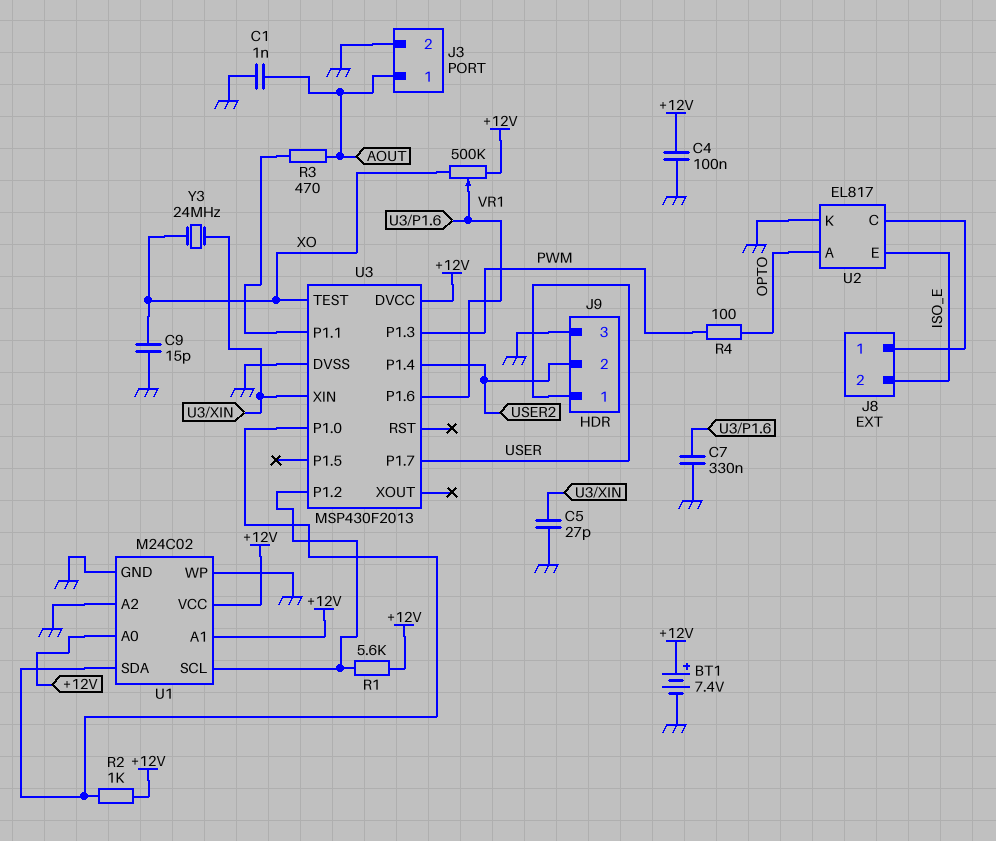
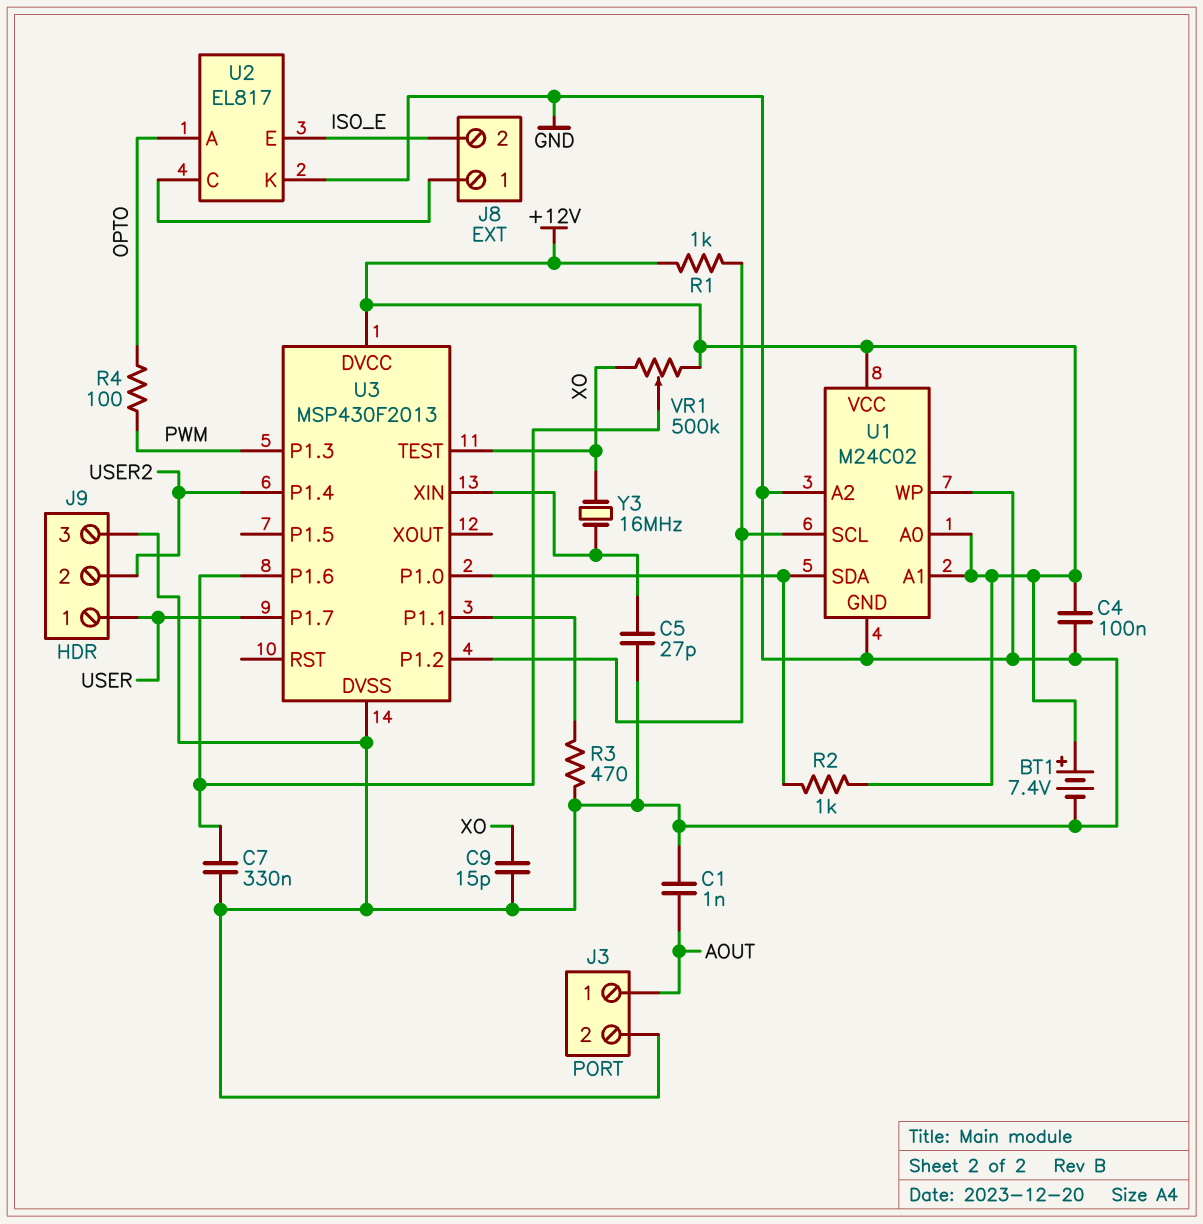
R1: 5.6k (+12V, U1/SCL) -> 1k (+12V, U1/SCL)
R3: 470 (AOUT, U3/P1.1) -> 470 (GND, U3/P1.1)
Y3: 24MHz (U3/XIN, XO) -> 16MHz (U3/XIN, XO)

